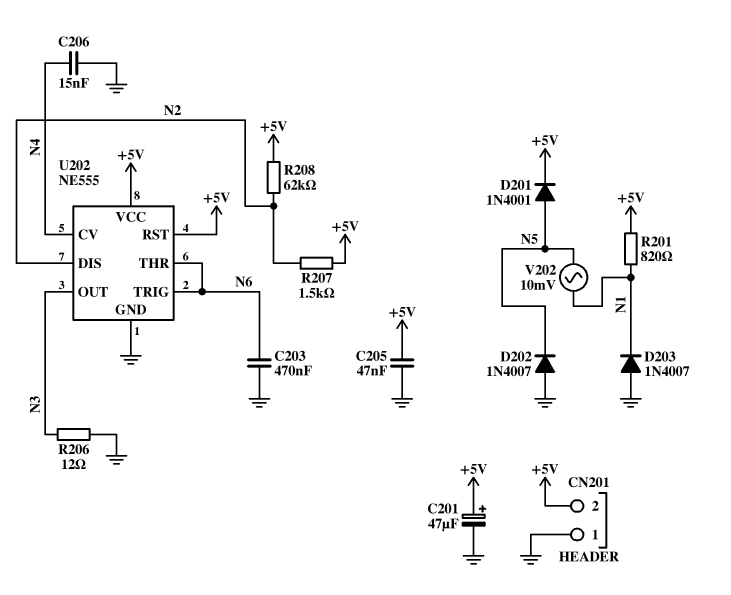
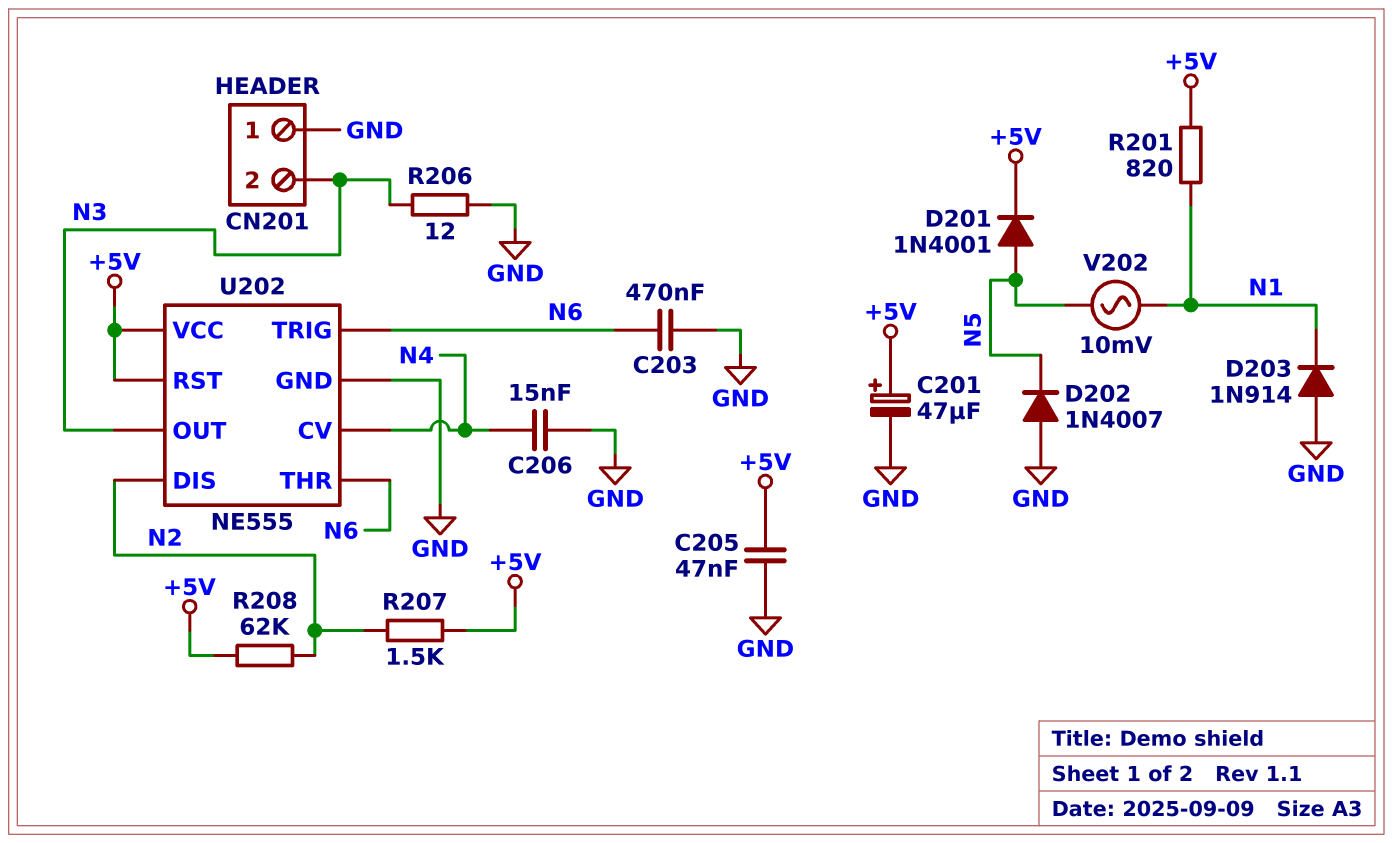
CN201 pin 2: +5V -> N3
D203: diode 1N4007 (A GND, K N1) -> diode 1N914 (A GND, K N1)

